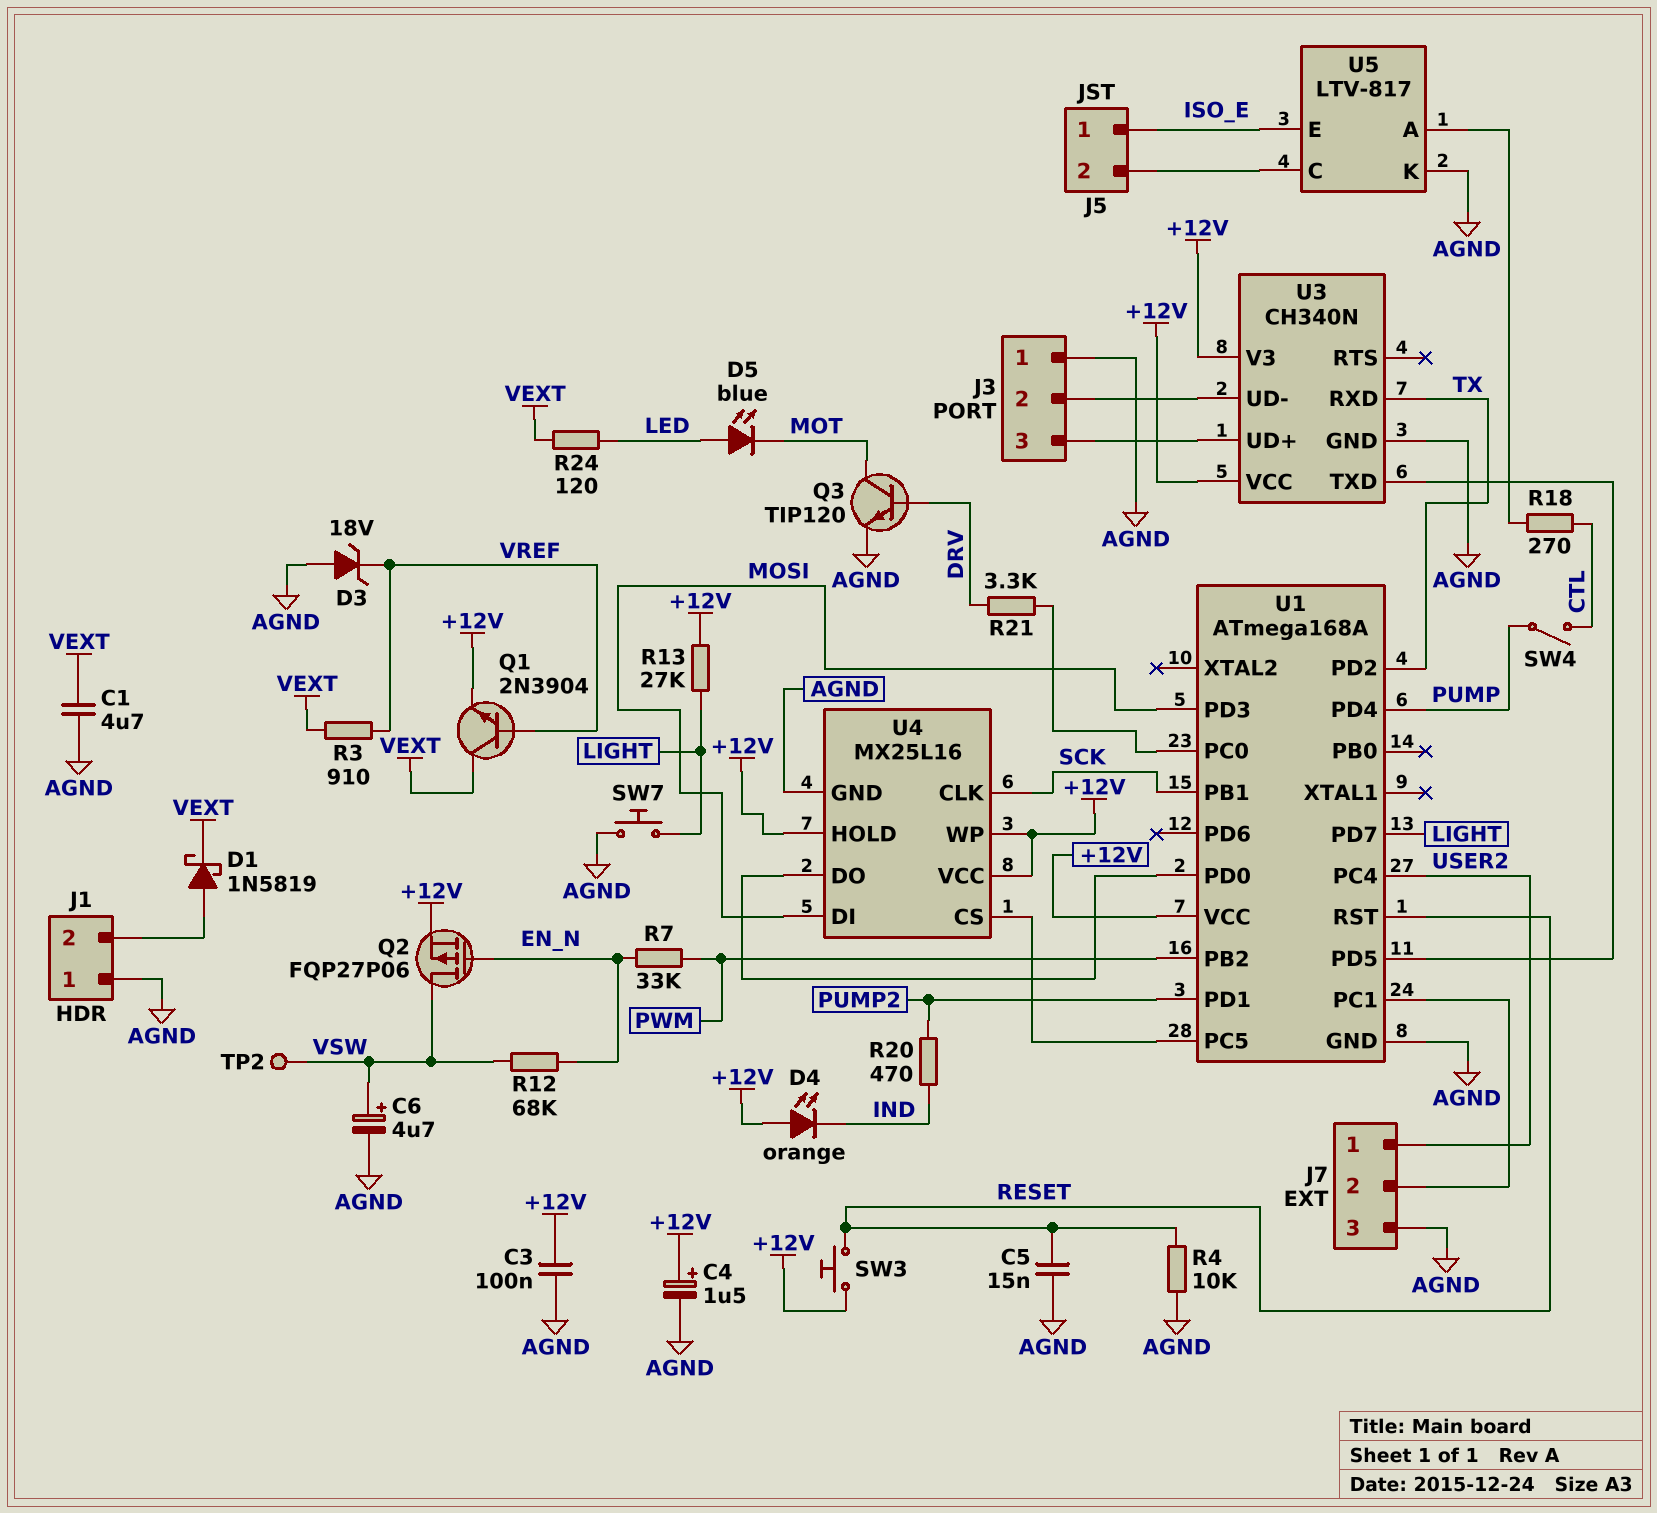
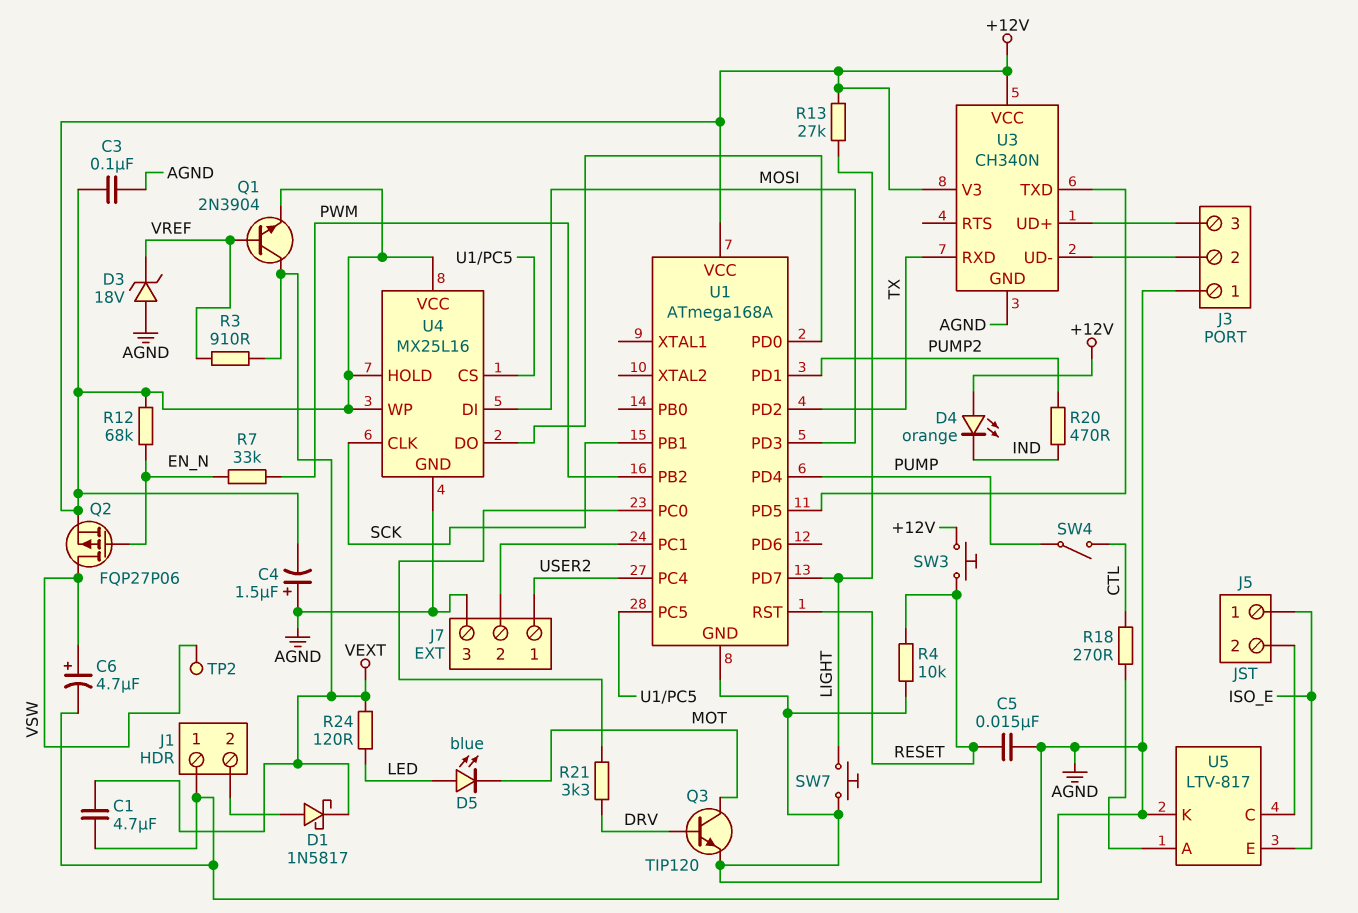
C4: 1.5uF (plus +12V, minus AGND) -> 1.5uF (plus AGND, minus +12V)
D1: schottky 1N5819 (A J1/2, K VEXT) -> schottky 1N5817 (A J1/2, K VEXT)
R12: 68k (EN_N, VSW) -> 68k (+12V, EN_N)

